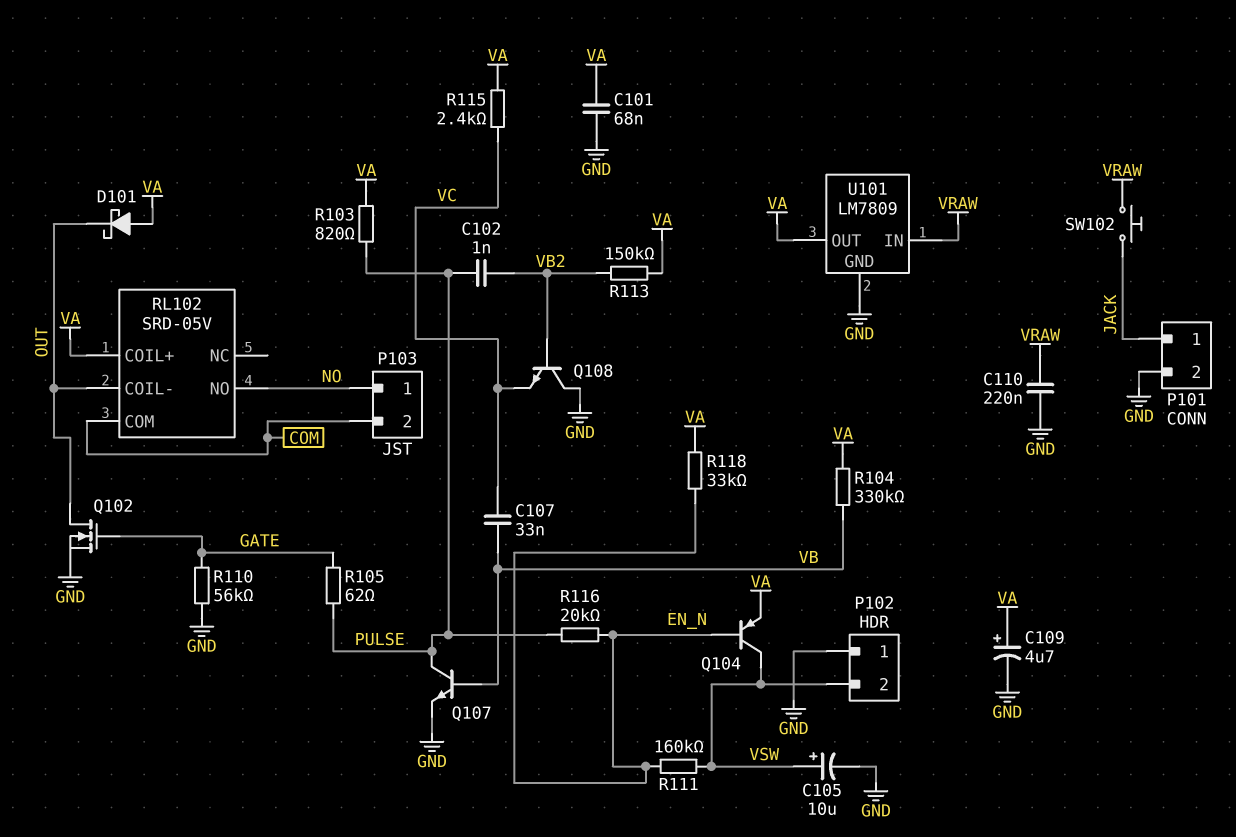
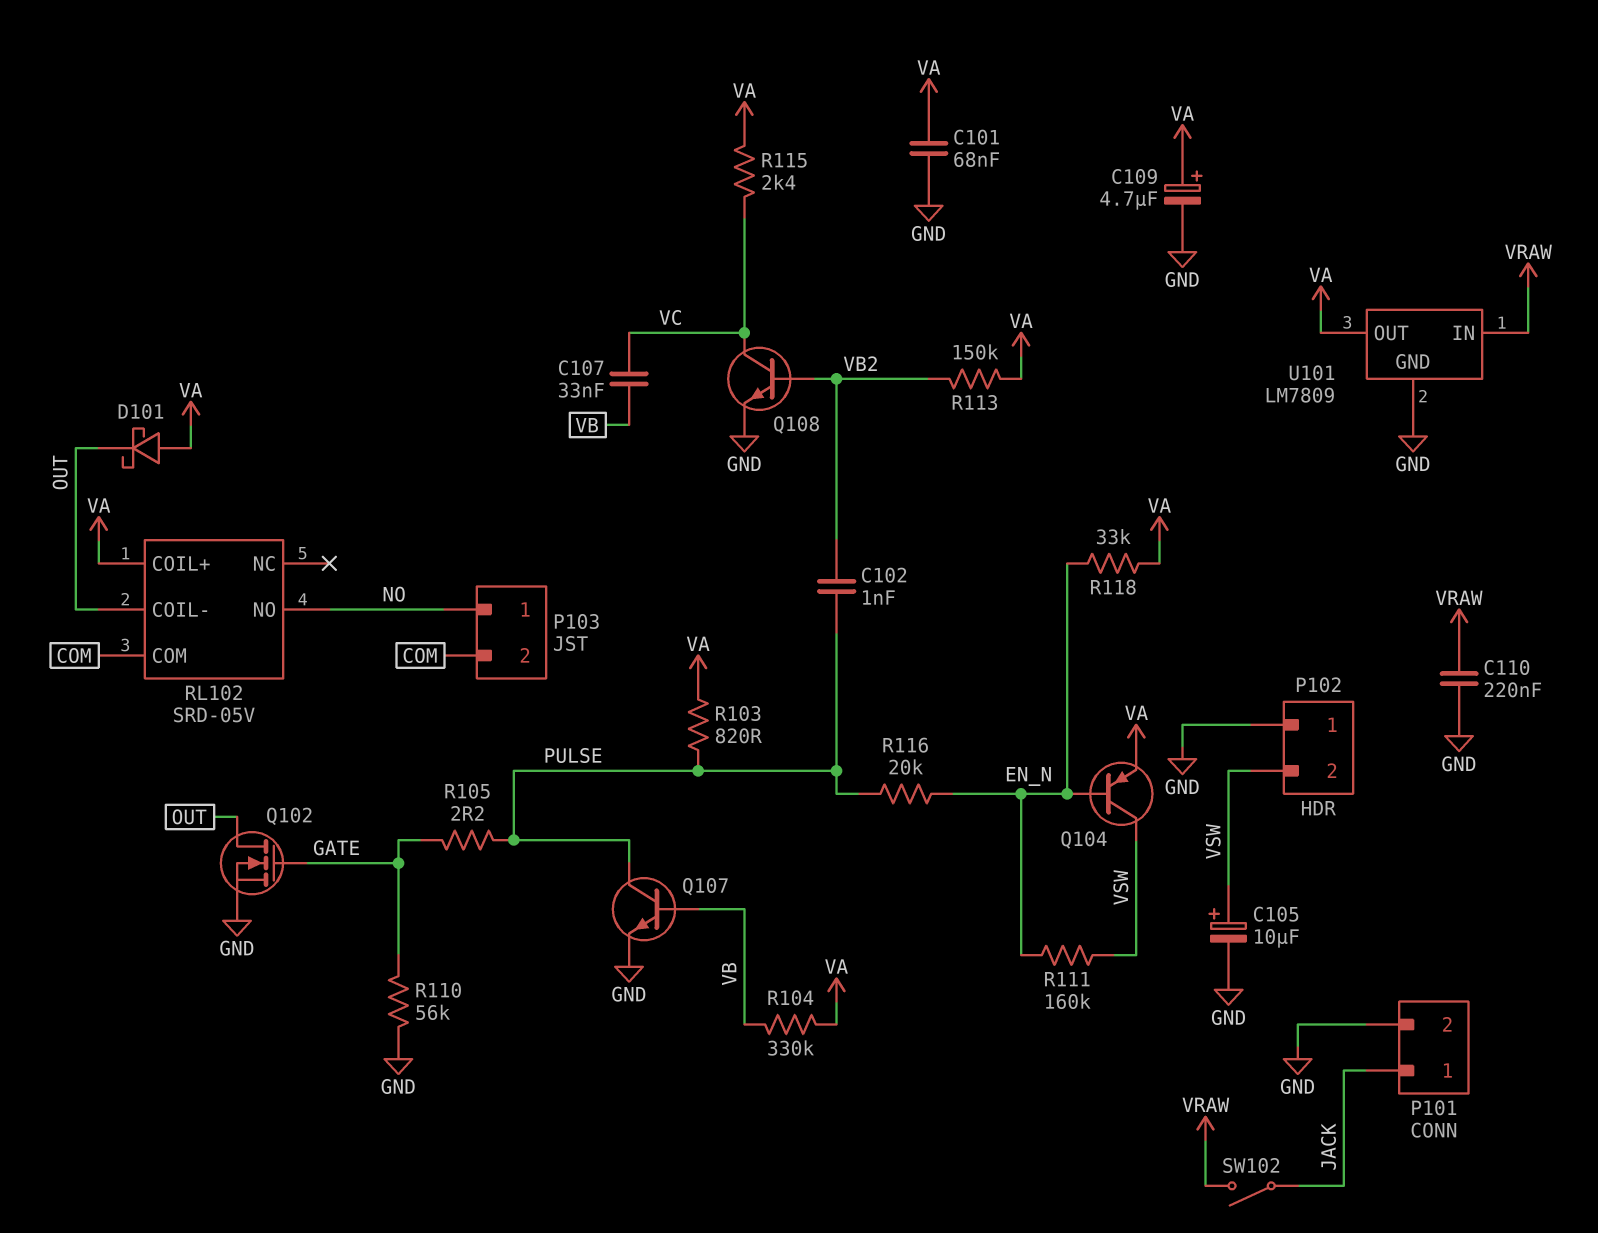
Q108: NPN (B VB2, C GND, E VC) -> NPN (B VB2, C VC, E GND)
R105: 62 (GATE, PULSE) -> 2.2 (GATE, PULSE)
SW102: button (JACK, VRAW) -> switch (JACK, VRAW)

